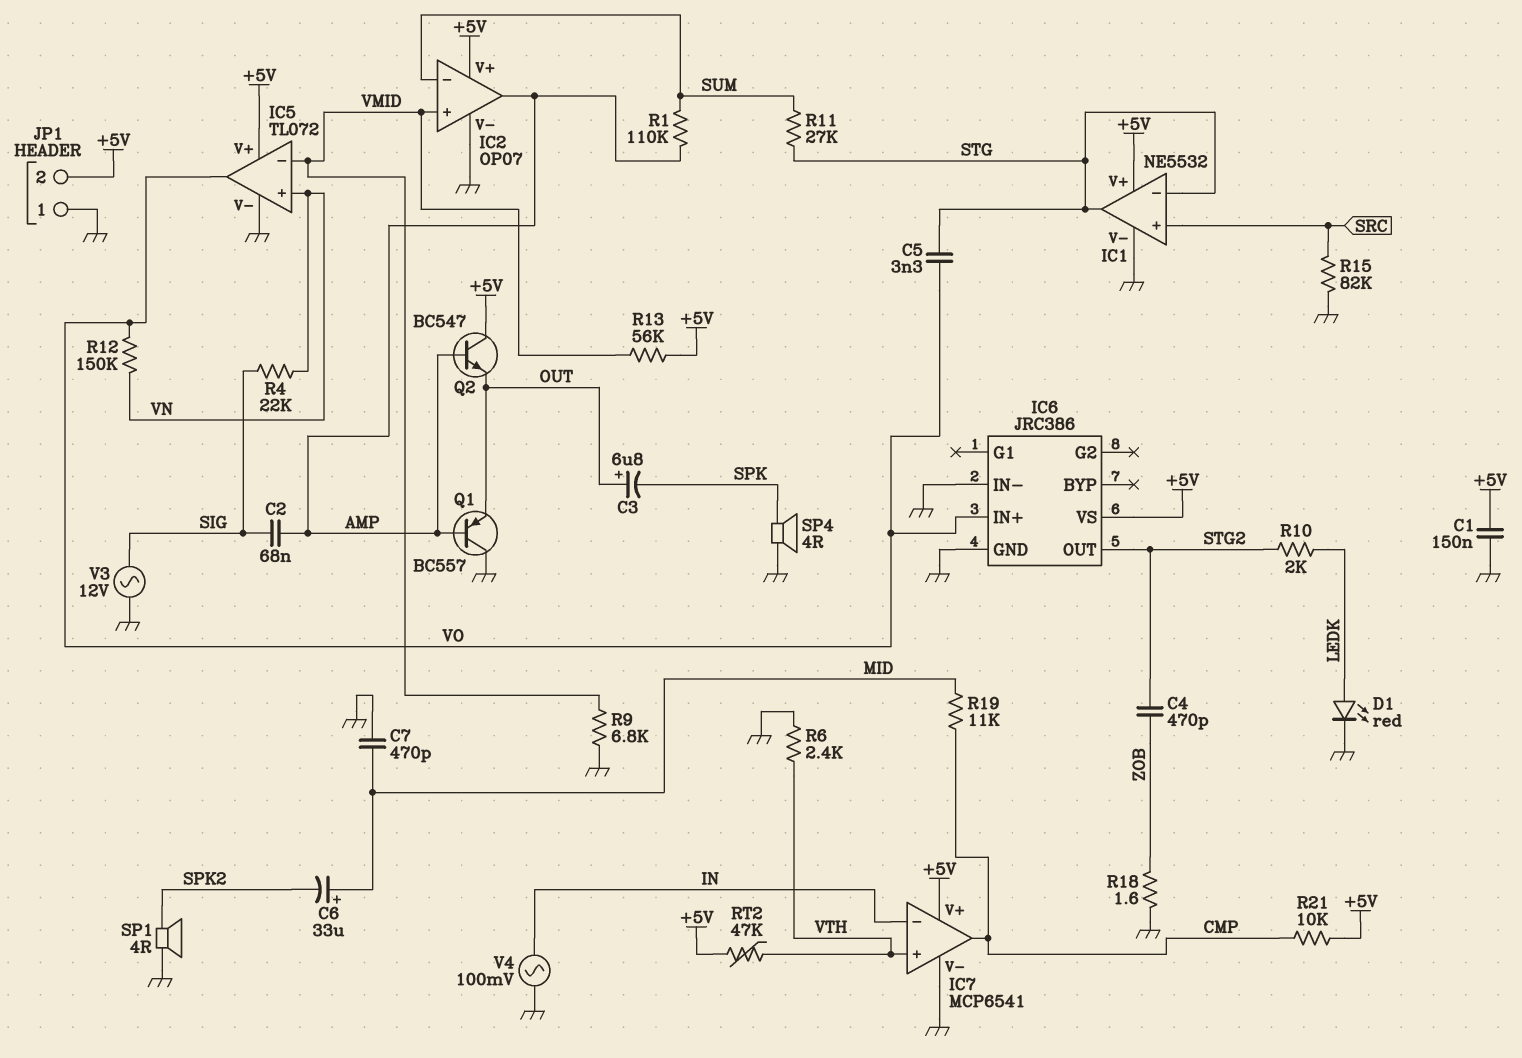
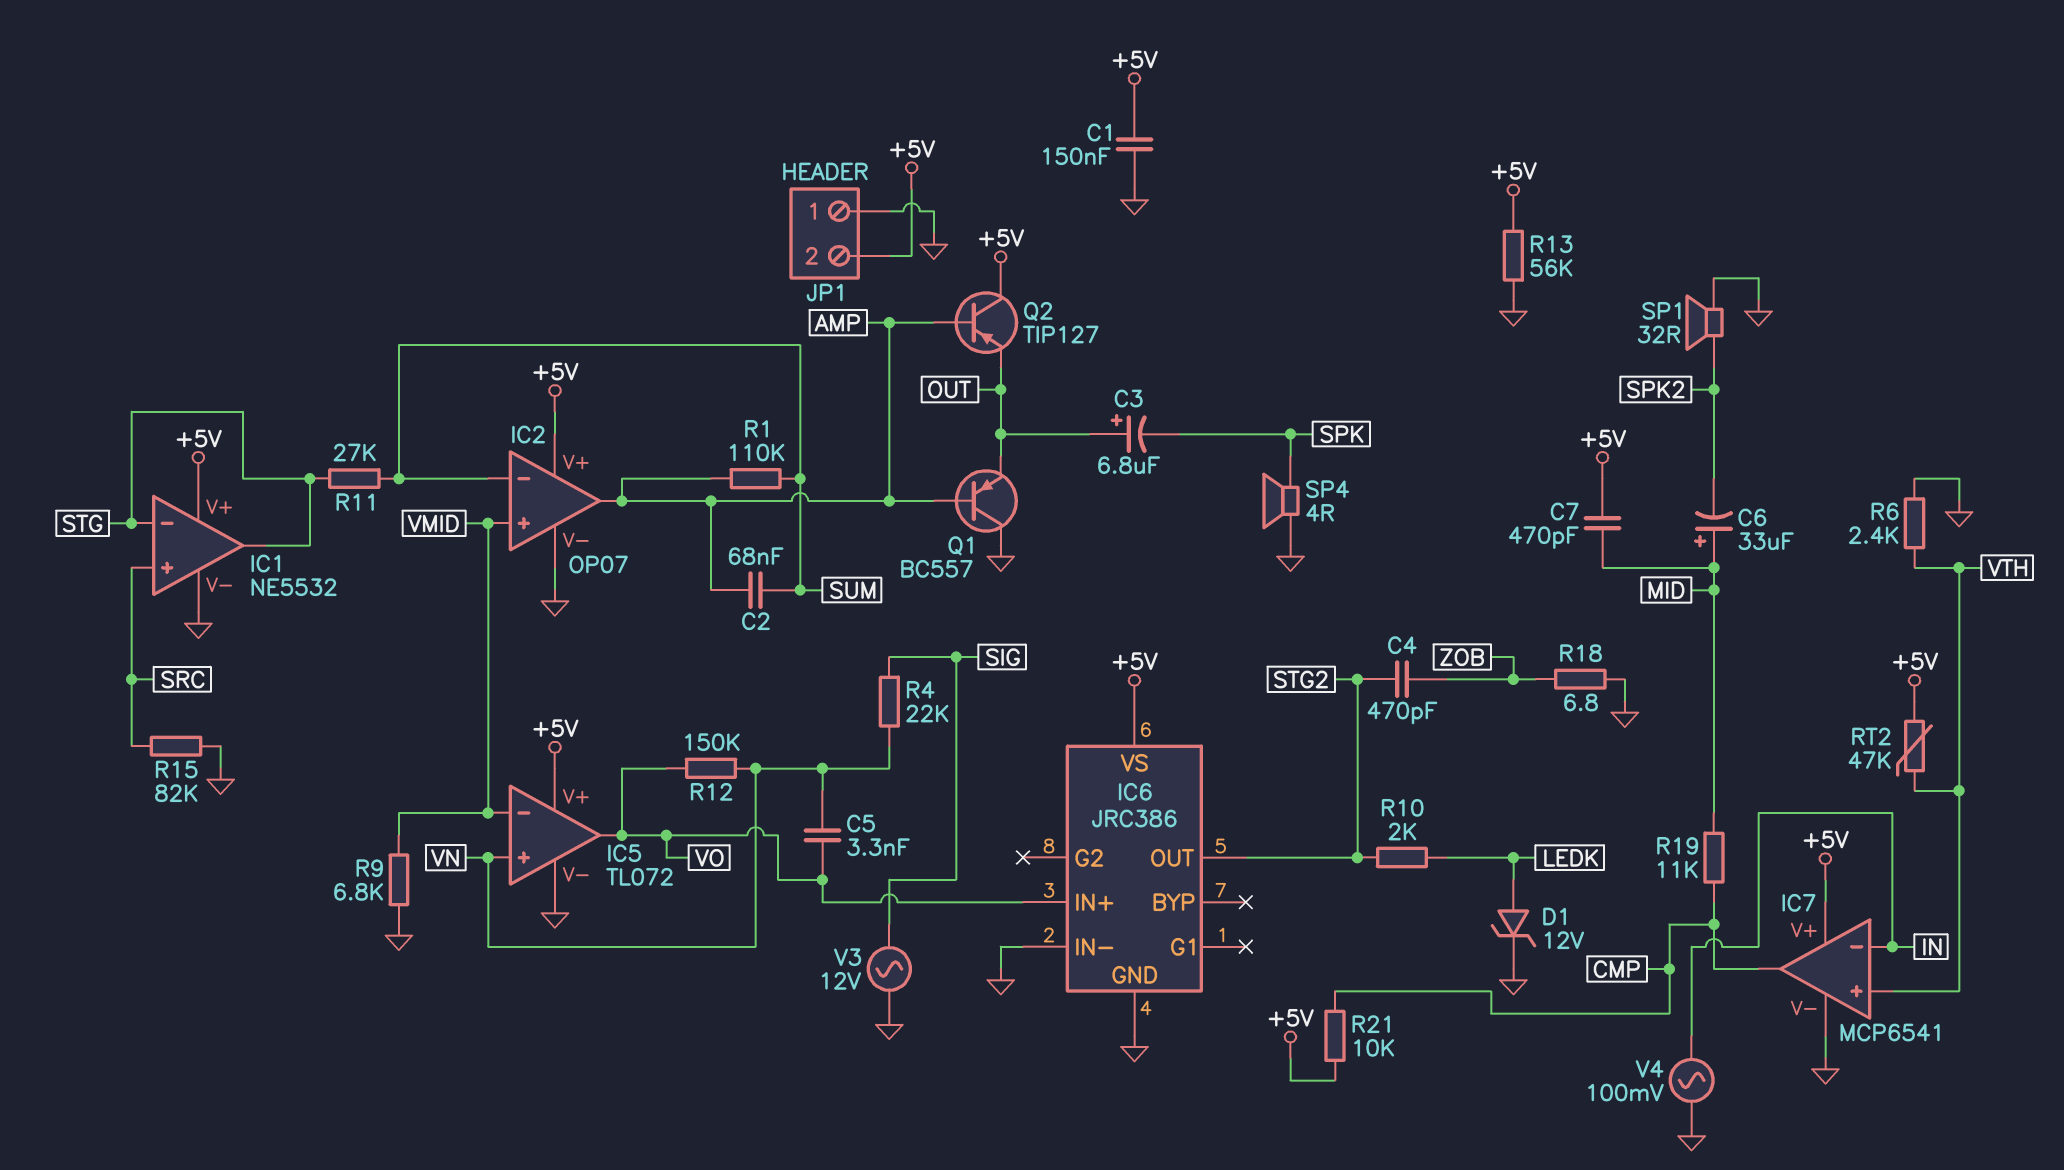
C2: 68nF (AMP, SIG) -> 68nF (AMP, SUM)
C5: 3.3nF (STG, VO) -> 3.3nF (VN, VO)
C7: 470pF (GND, MID) -> 470pF (+5V, MID)
D1: LED red (A LEDK, K GND) -> zener 12V (A LEDK, K GND)
Q2: NPN BC547 (B AMP, C +5V, E OUT) -> PNP TIP127 (B AMP, C +5V, E OUT)
R13: 56k (+5V, VMID) -> 56k (+5V, GND)
R18: 1.6 (GND, ZOB) -> 6.8 (GND, ZOB)
SP1: speaker 4R (GND, SPK2) -> speaker 32R (GND, SPK2)

